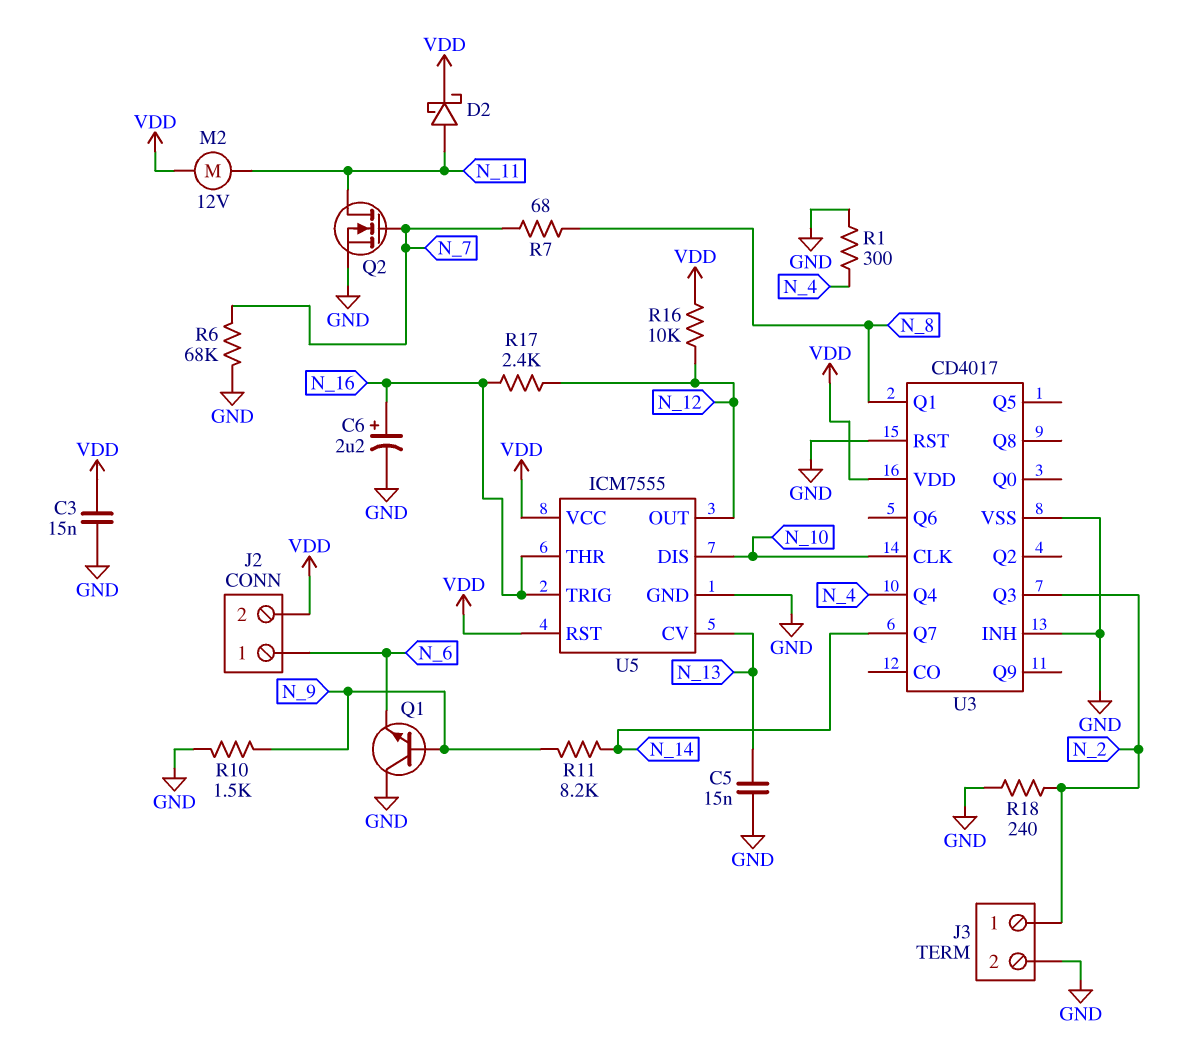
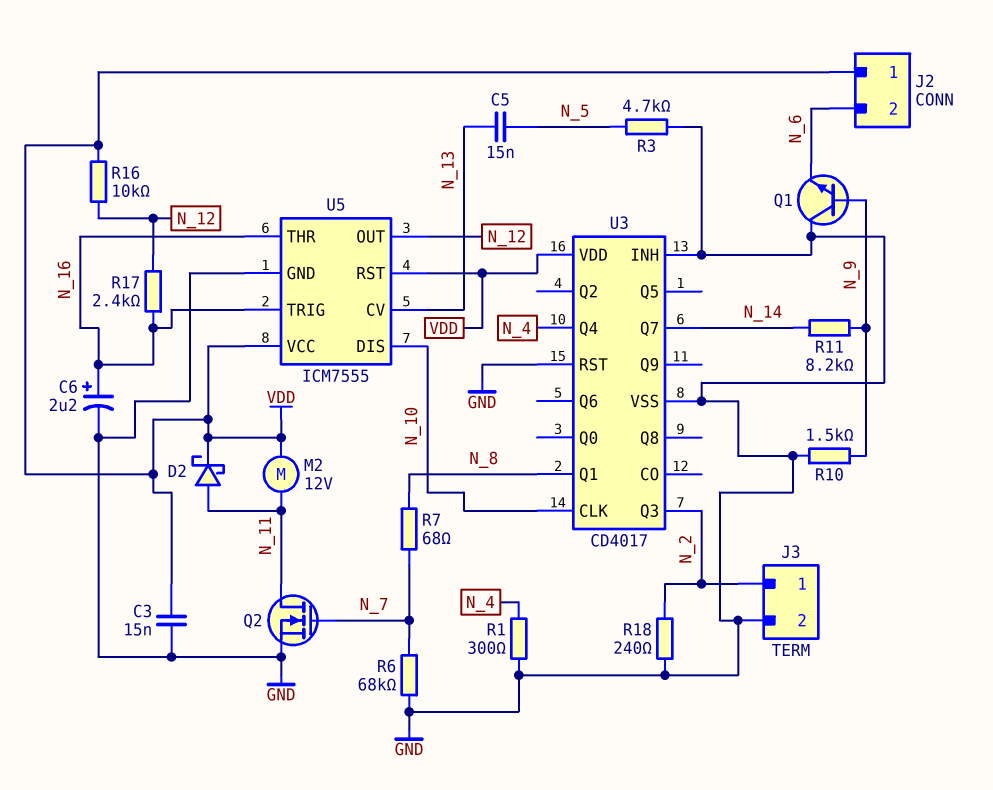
C5: 15nF (GND, N_13) -> 15nF (N_5, N_13)
J2 pin 1: N_6 -> VDD
J2 pin 2: VDD -> N_6
R3: none -> 4.7k (GND, N_5)

